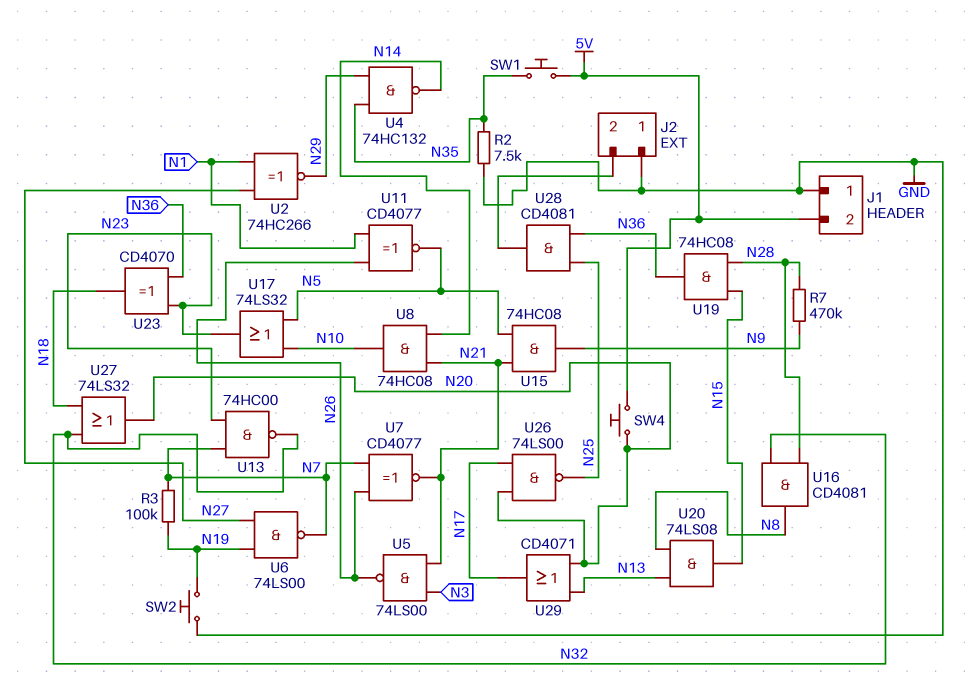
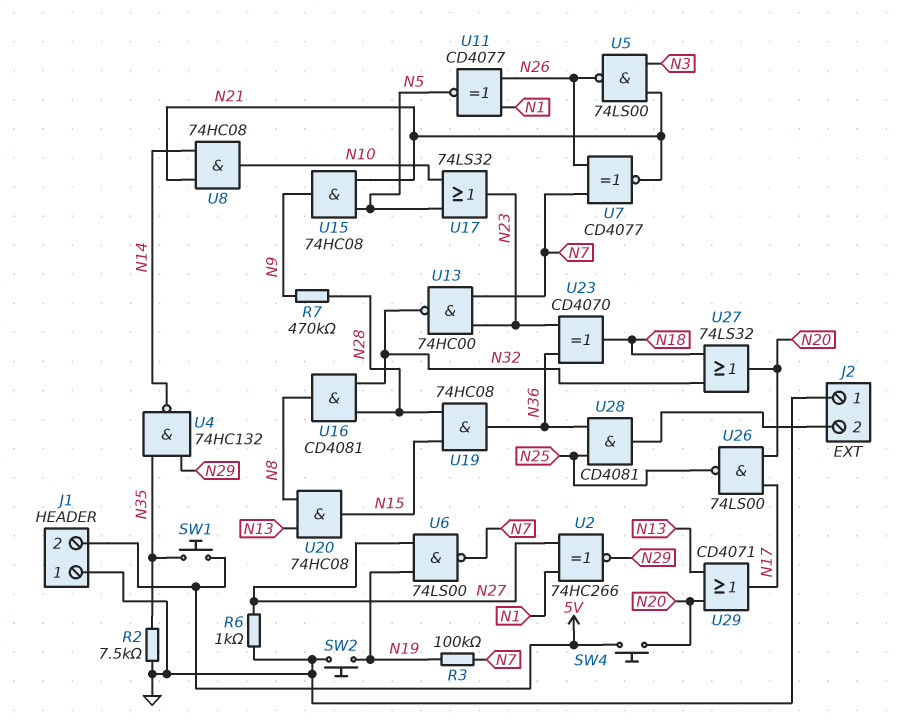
R6: none -> 1k (GND, N27)
U20: AND 74LS08 (in N8, in N13, out N15) -> AND 74HC08 (in N8, in N13, out N15)

